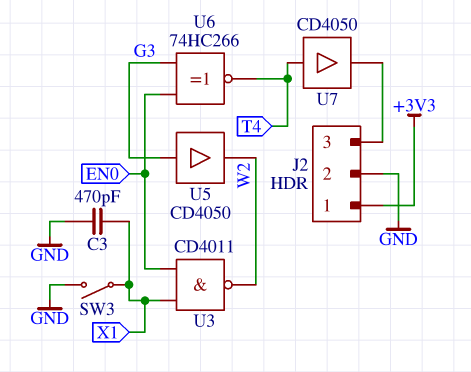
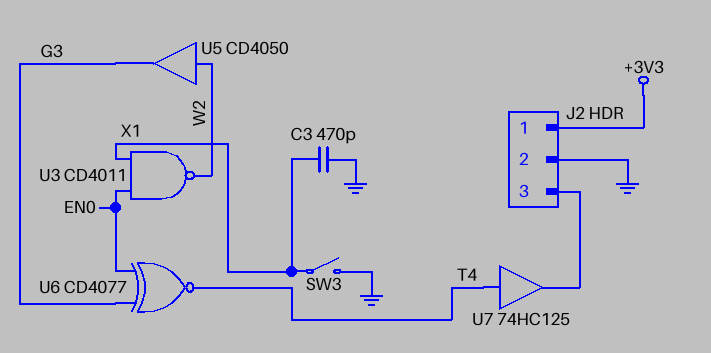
U5: buffer CD4050 (in G3, out W2) -> buffer CD4050 (in W2, out G3)
U6: XNOR 74HC266 (in EN0, in G3, out T4) -> XNOR CD4077 (in EN0, in G3, out T4)
U7: buffer CD4050 (in T4, out J2/3) -> buffer 74HC125 (in T4, out J2/3)

